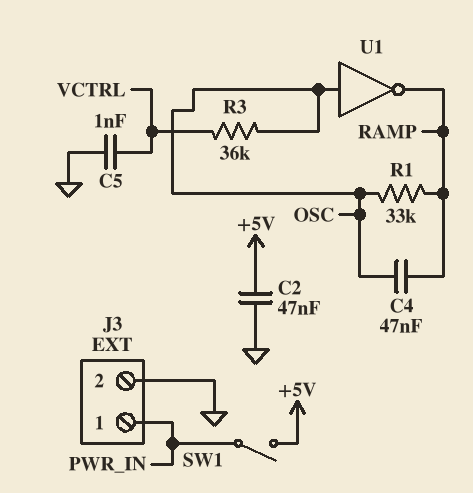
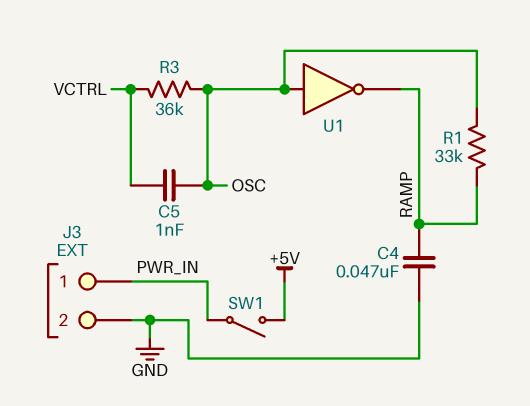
C2: 47nF (+5V, GND) -> none
C4: 47nF (OSC, RAMP) -> 47nF (GND, RAMP)
C5: 1nF (GND, VCTRL) -> 1nF (OSC, VCTRL)

